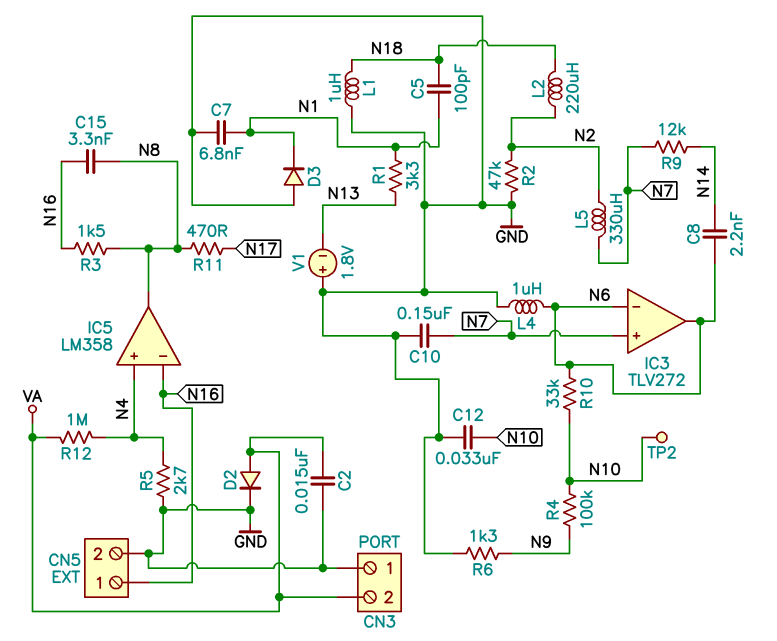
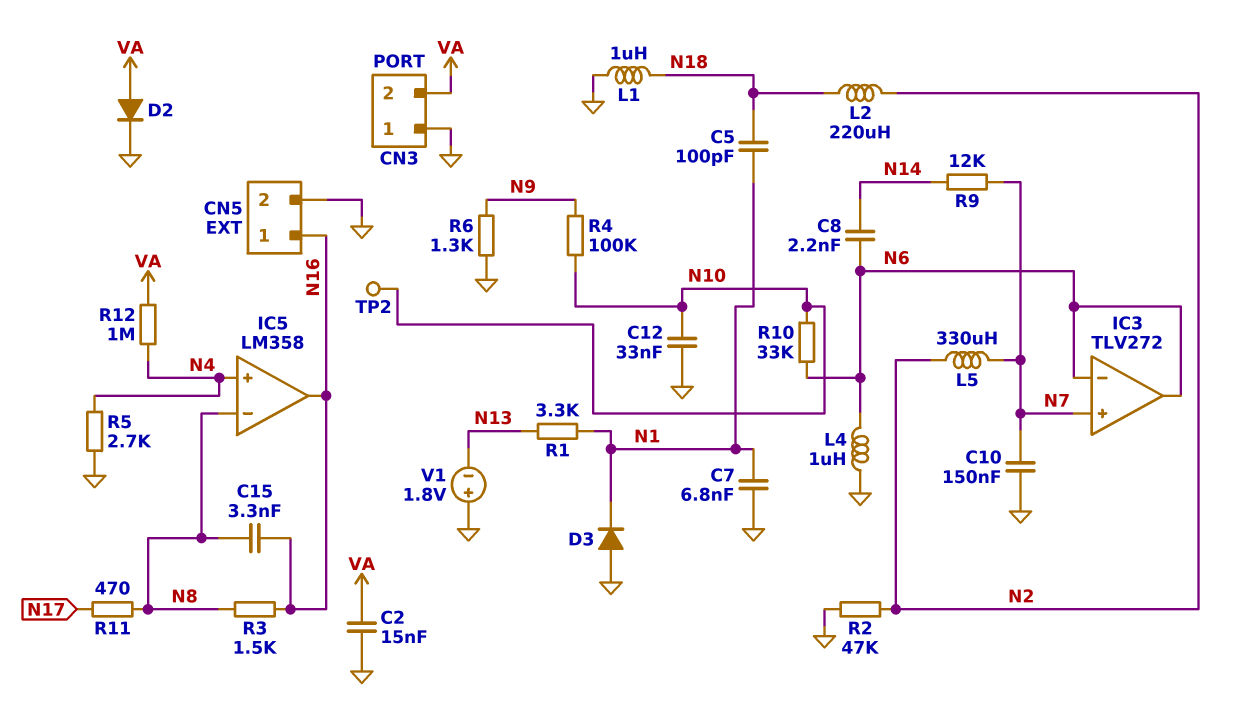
IC5 pin in-: N16 -> N8
IC5 pin out: N8 -> N16

